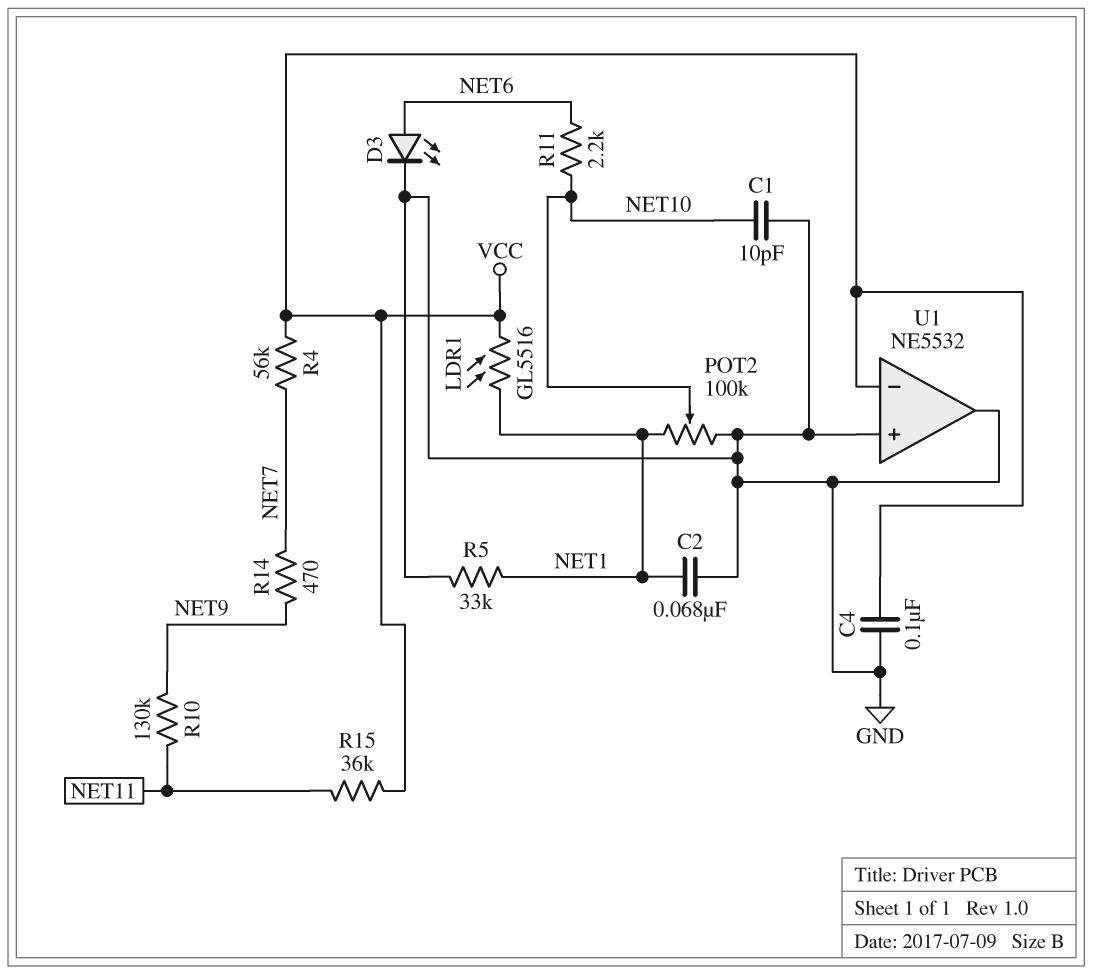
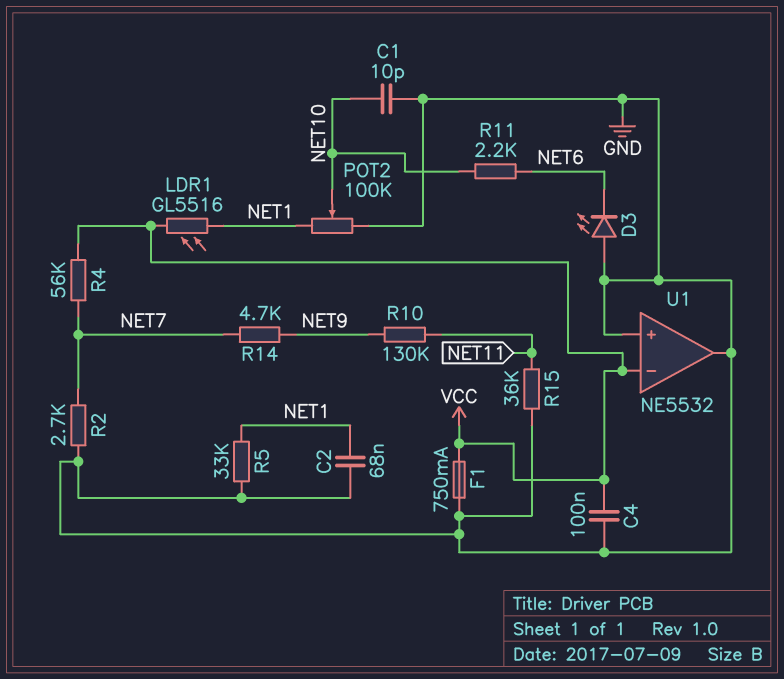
D3: LED (A NET6, K GND) -> LED (A GND, K NET6)
F1: none -> 750mA (GND, VCC)
R2: none -> 2.7k (GND, NET7)
R14: 470 (NET7, NET9) -> 4.7k (NET7, NET9)
R15: 36k (NET11, VCC) -> 36k (GND, NET11)

